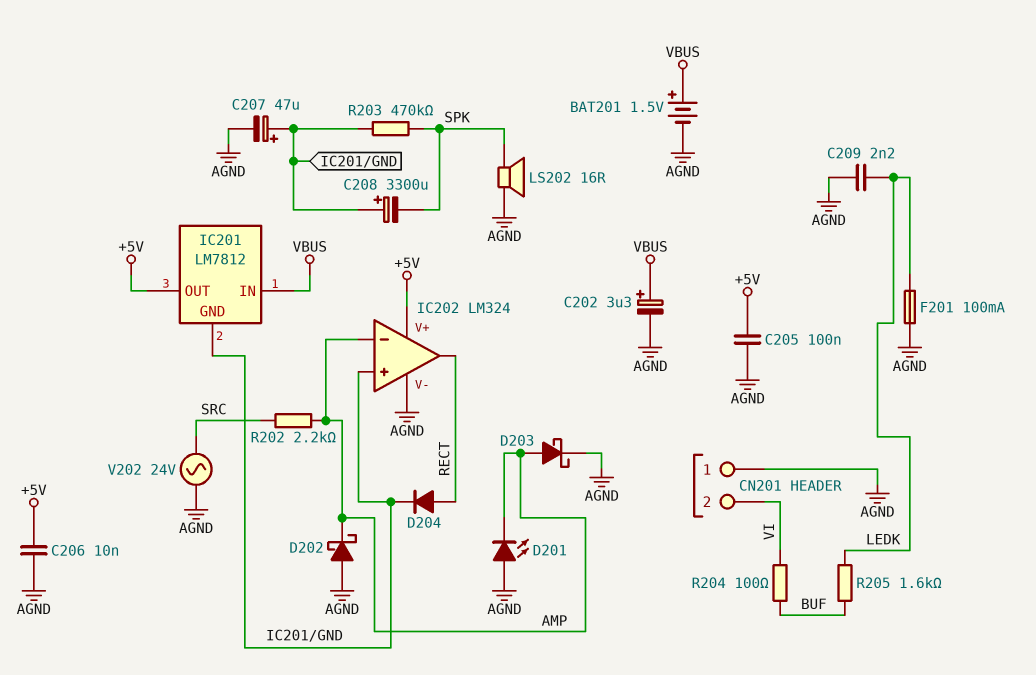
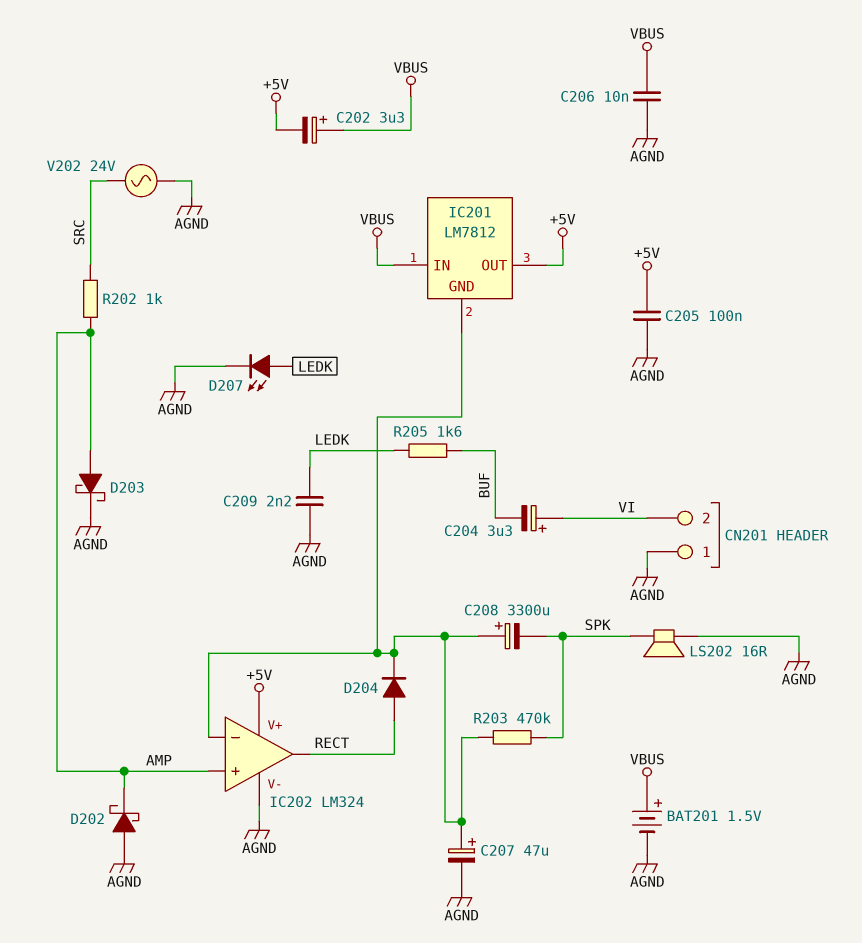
C202: 3.3uF (plus VBUS, minus AGND) -> 3.3uF (plus VBUS, minus +5V)
C204: none -> 3.3uF (plus VI, minus BUF)
C206: 10nF (+5V, AGND) -> 10nF (AGND, VBUS)
D201: LED (A AGND, K AMP) -> none
D207: none -> LED (A LEDK, K AGND)
F201: 100mA (AGND, LEDK) -> none
IC202 pin in+: IC201/GND -> AMP
IC202 pin in-: AMP -> IC201/GND
R202: 2.2k (AMP, SRC) -> 1k (AMP, SRC)
R204: 100 (BUF, VI) -> none

